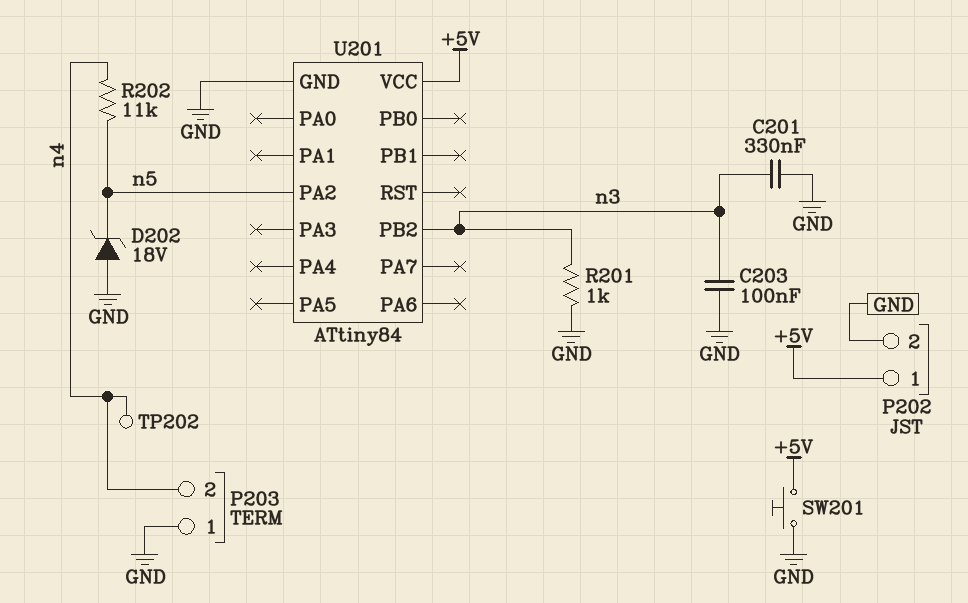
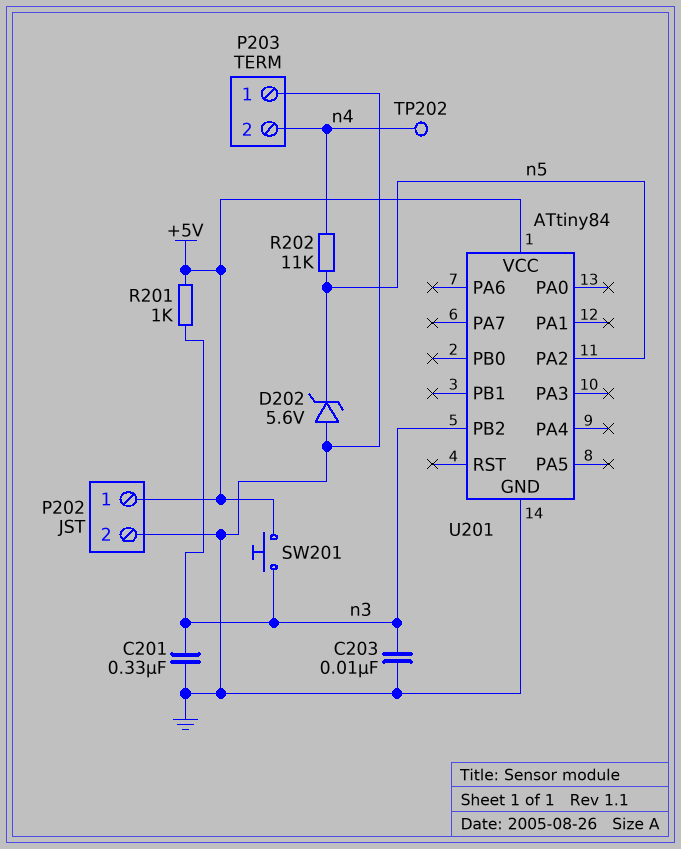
C203: 100nF (GND, n3) -> 10nF (GND, n3)
D202: zener 18V (A GND, K n5) -> zener 5.6V (A GND, K n5)
R201: 1k (GND, n3) -> 1k (+5V, n3)
SW201: button (+5V, GND) -> button (+5V, n3)

